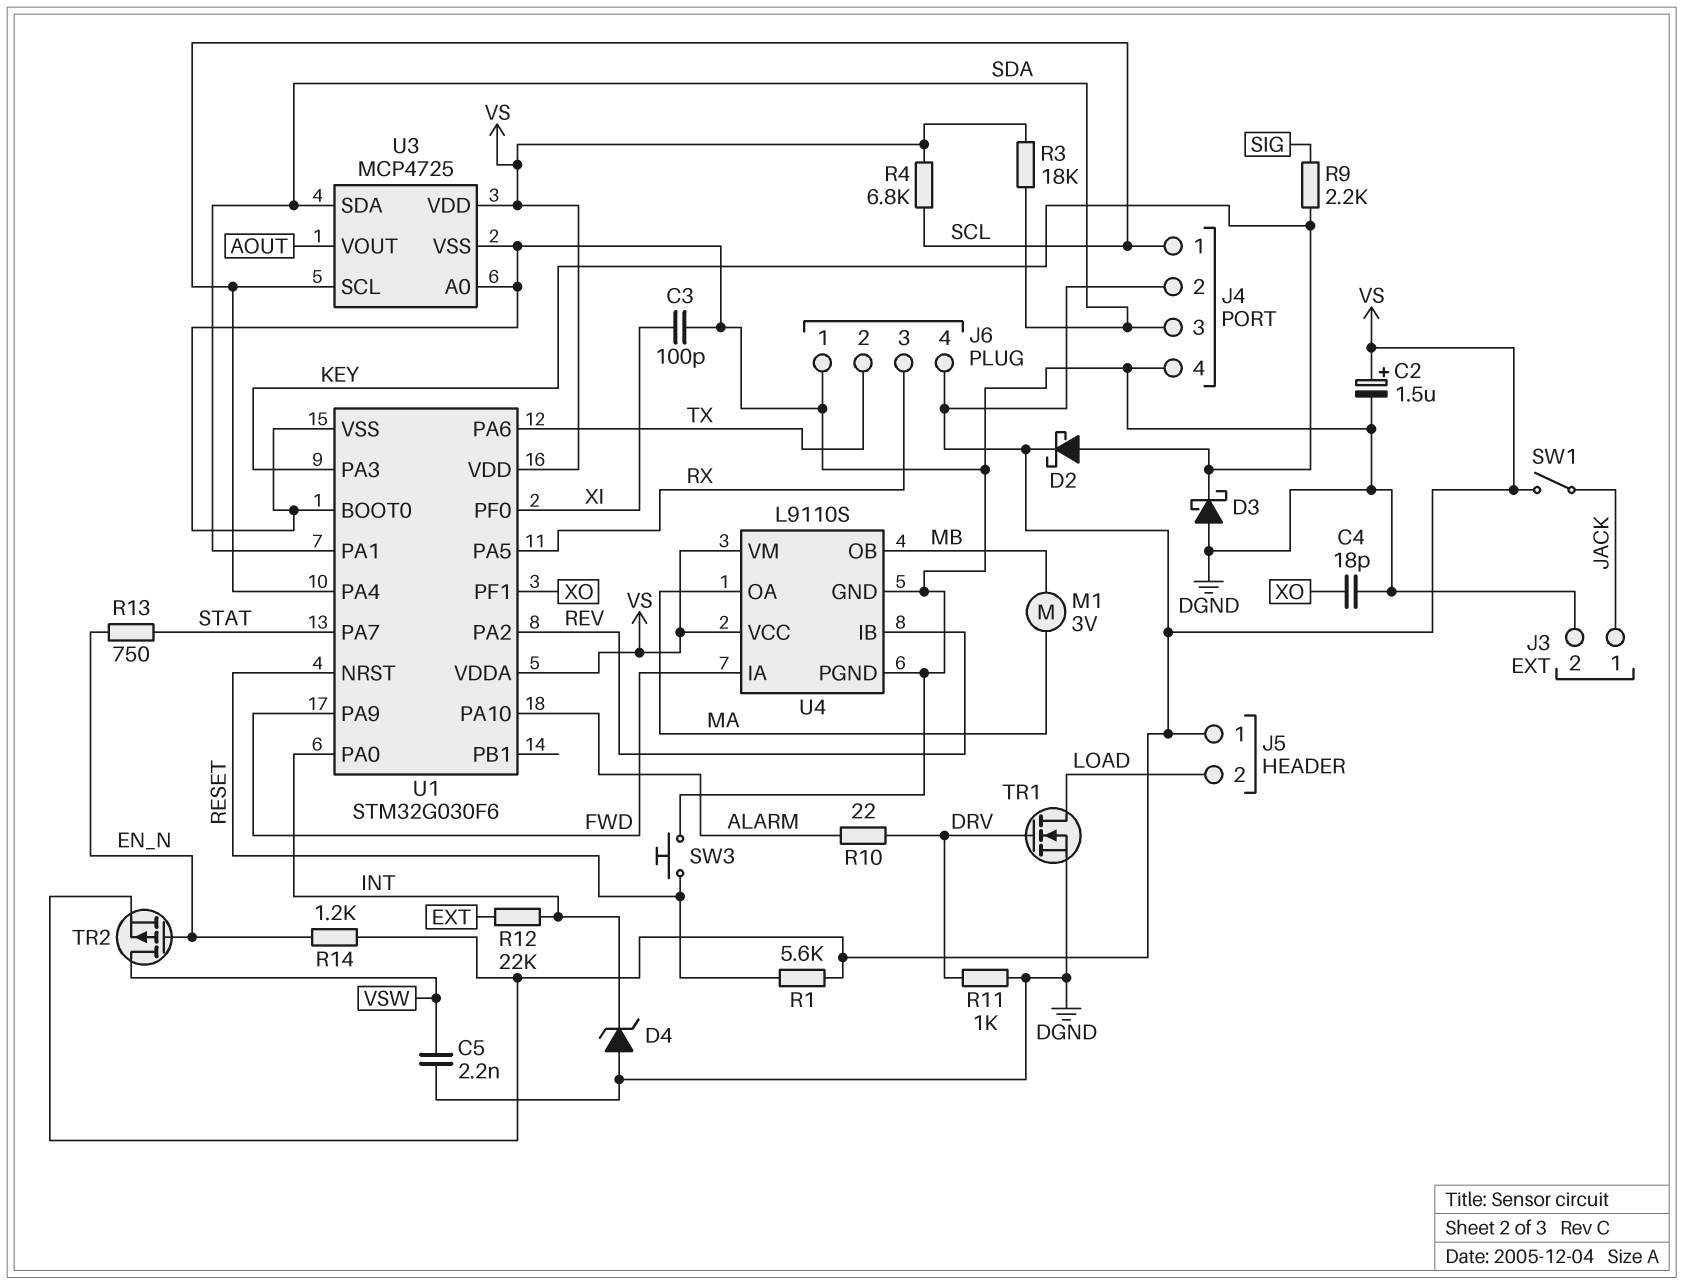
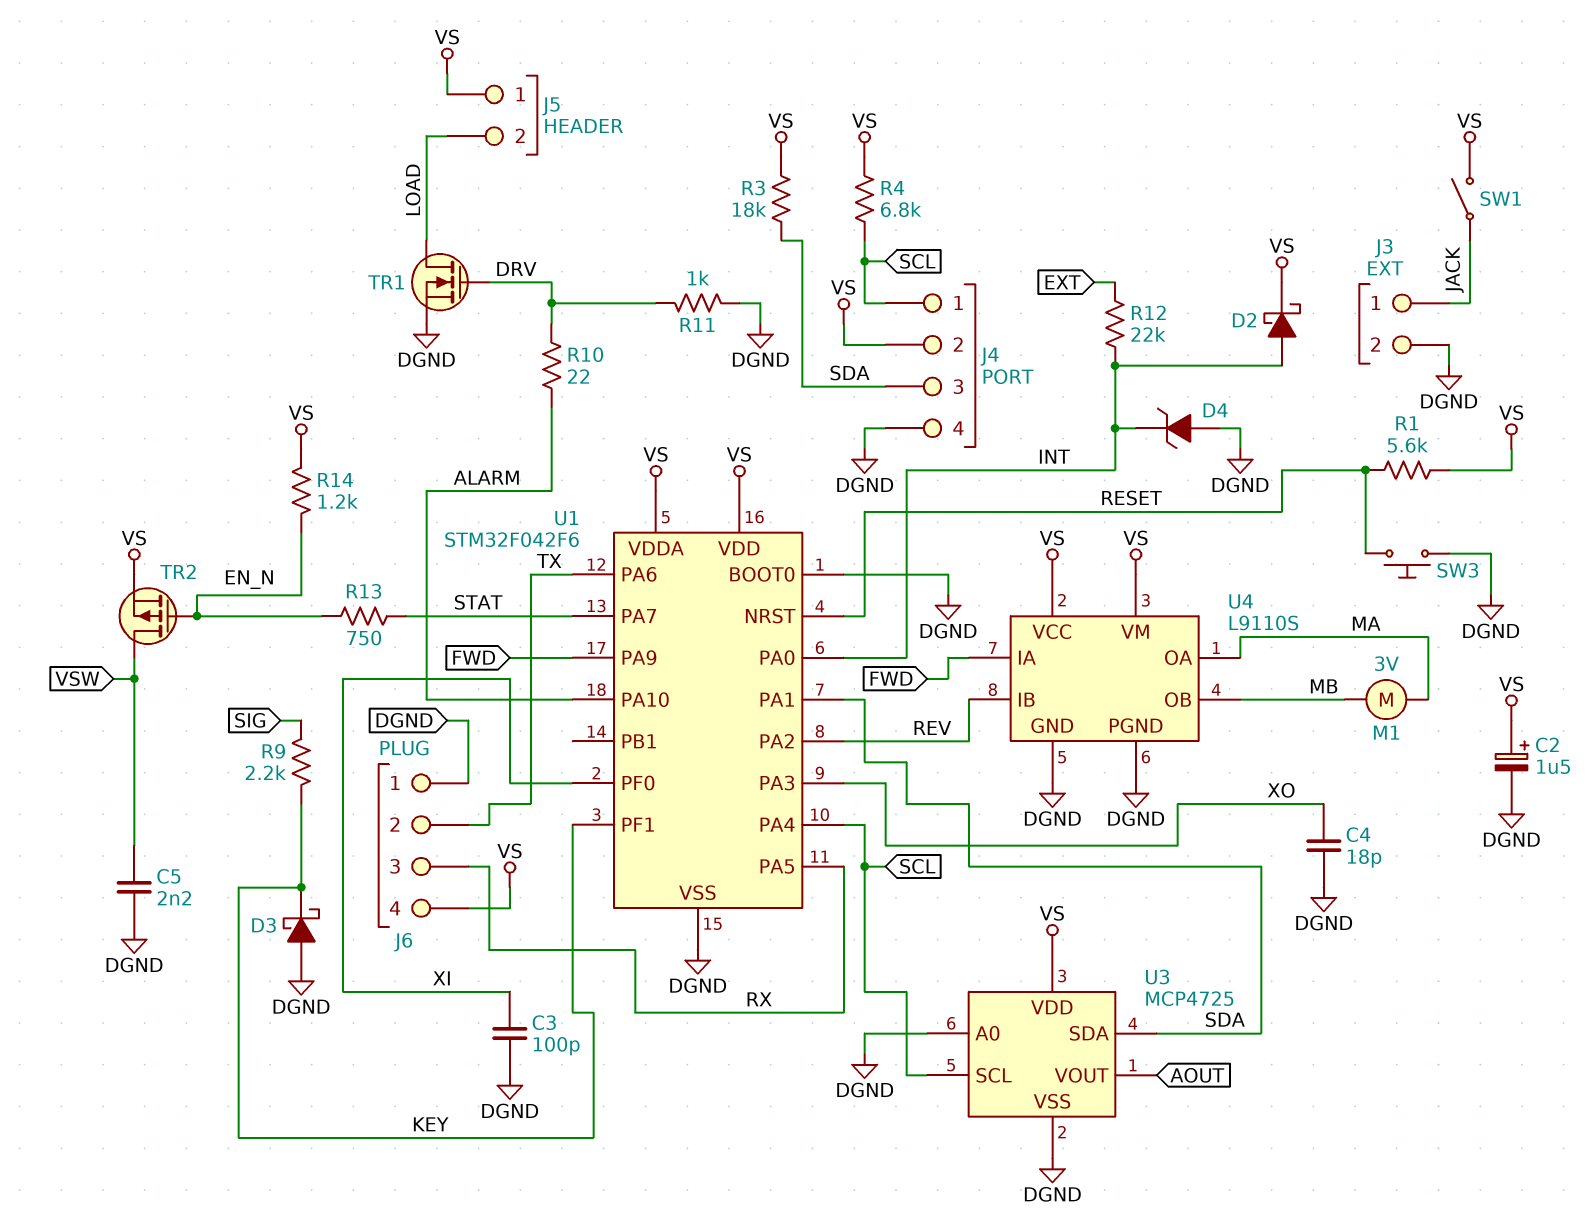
D2: schottky (A KEY, K VS) -> schottky (A INT, K VS)
U1: STM32G030F6 -> STM32F042F6
U1 pin PA3: KEY -> XO
U1 pin PF1: XO -> KEY

